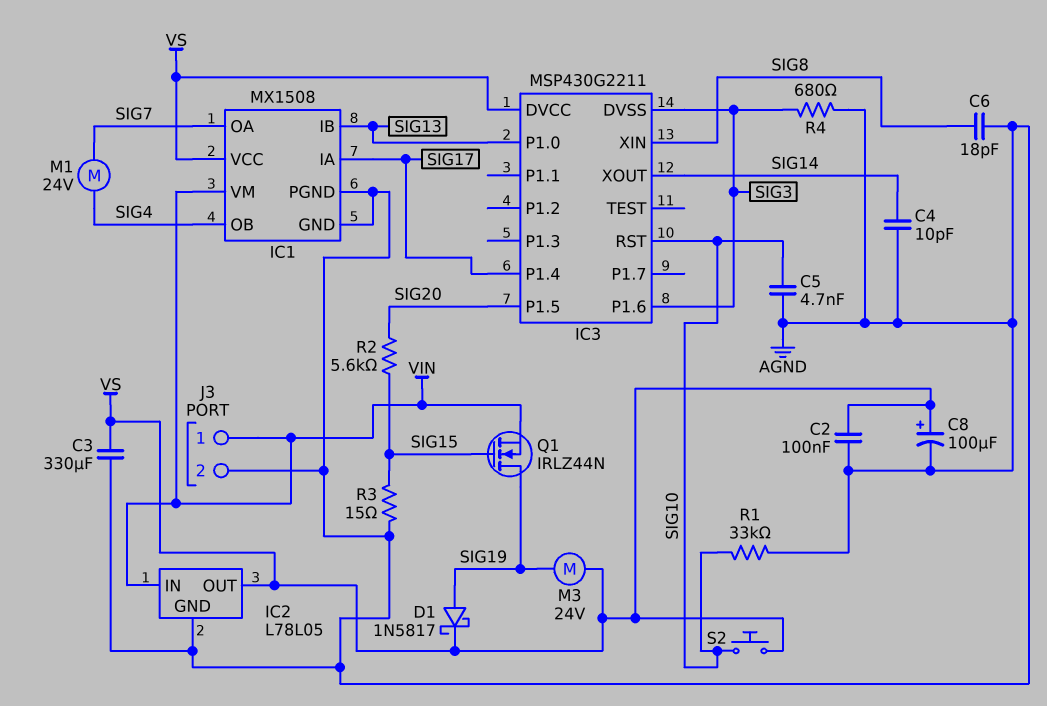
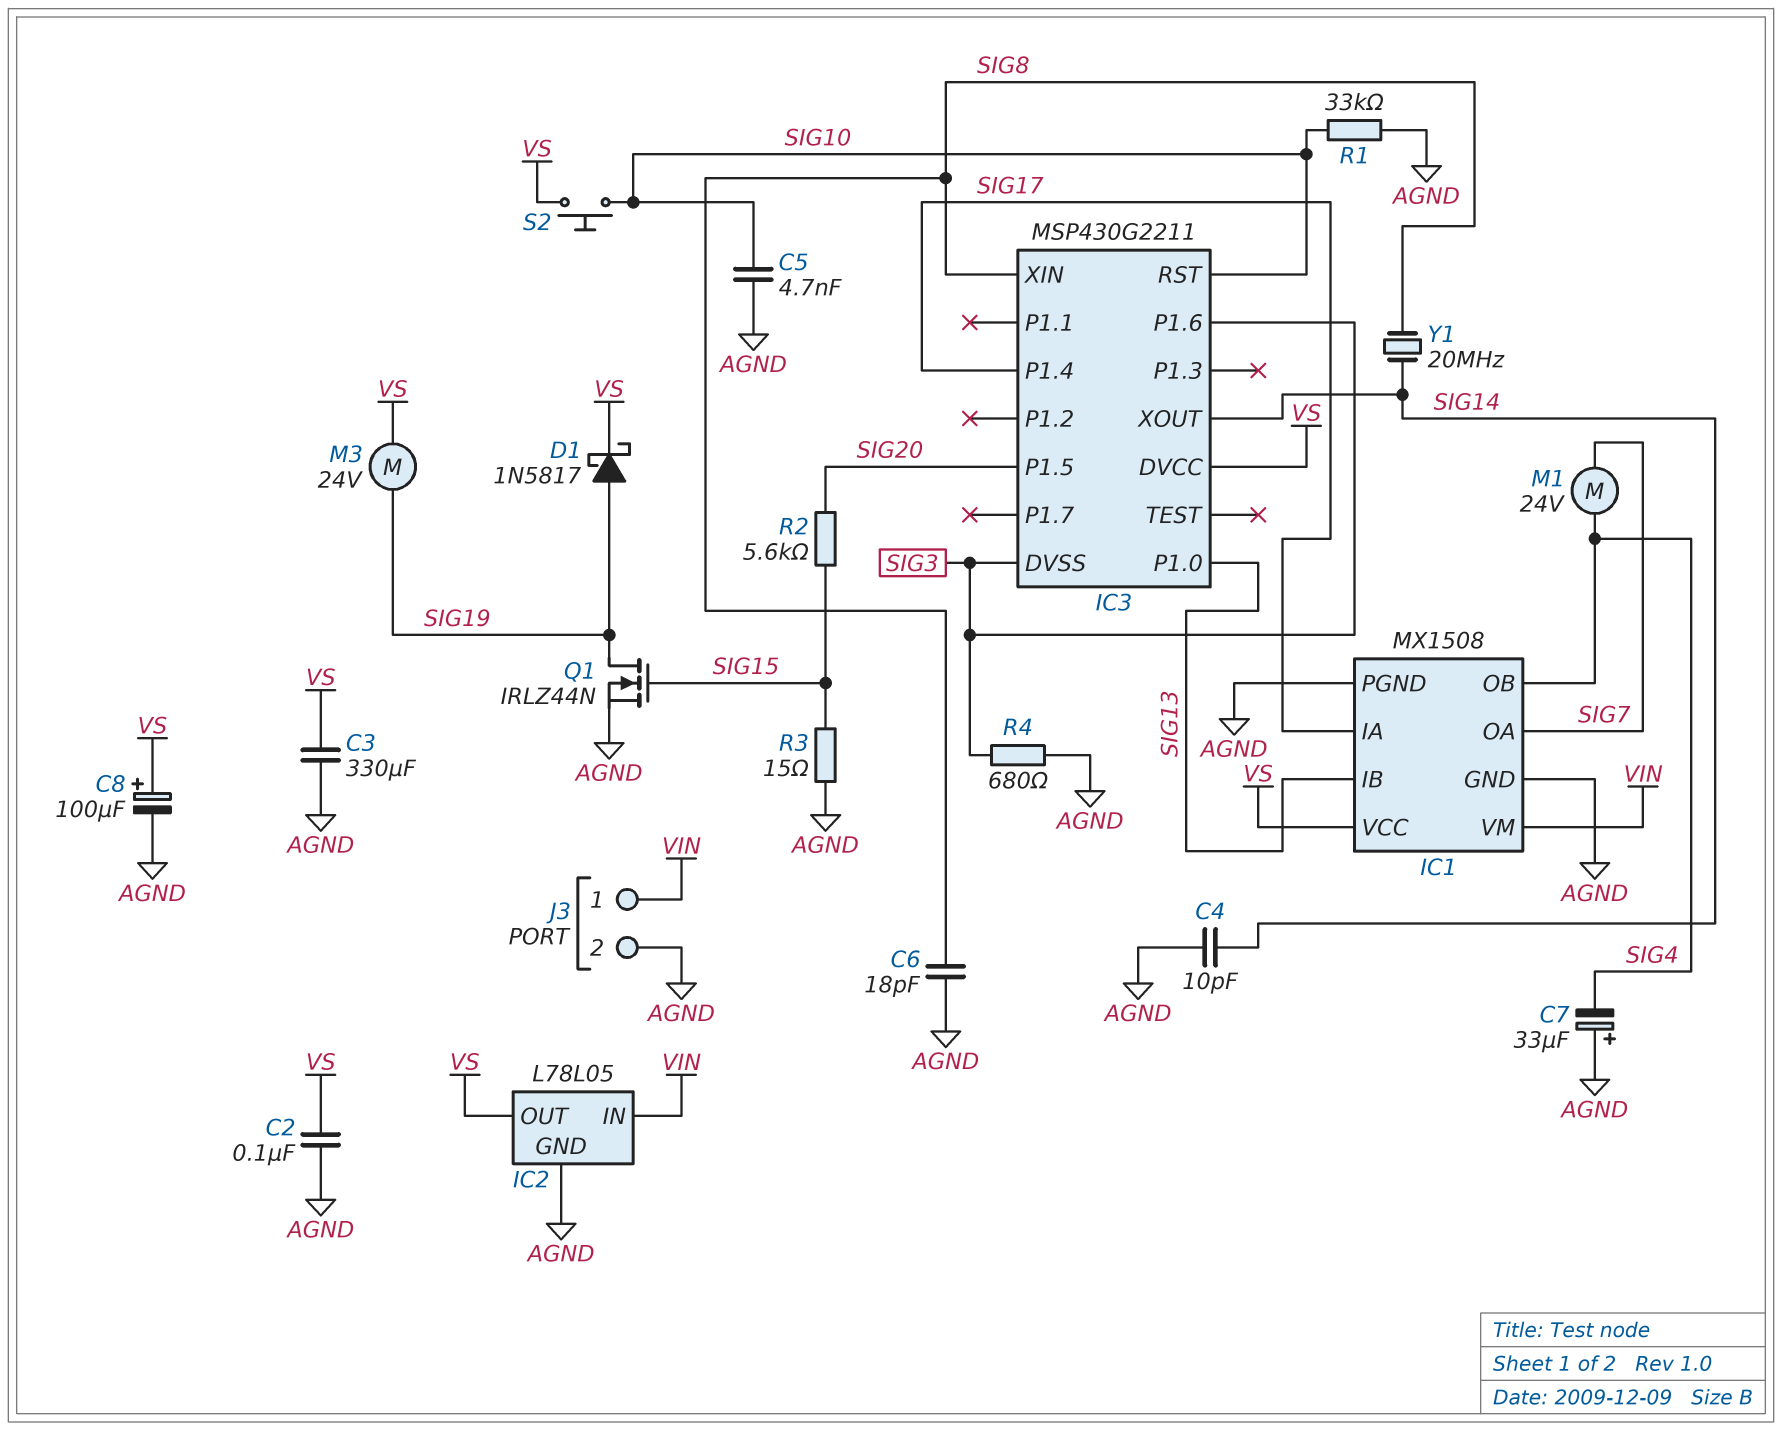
C7: none -> 33uF (plus AGND, minus SIG4)
Q1: NMOS IRLZ44N (G SIG15, D SIG19, S VIN) -> NMOS IRLZ44N (G SIG15, D SIG19, S AGND)
Y1: none -> 20MHz (SIG8, SIG14)

